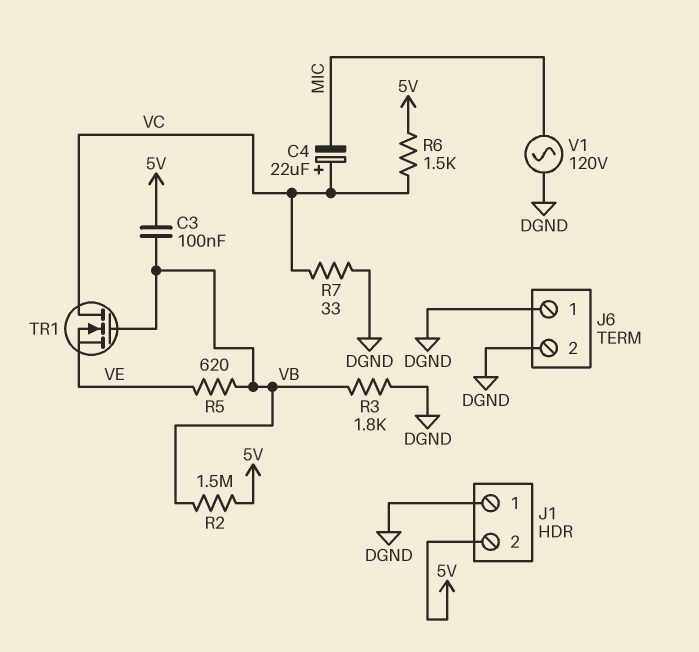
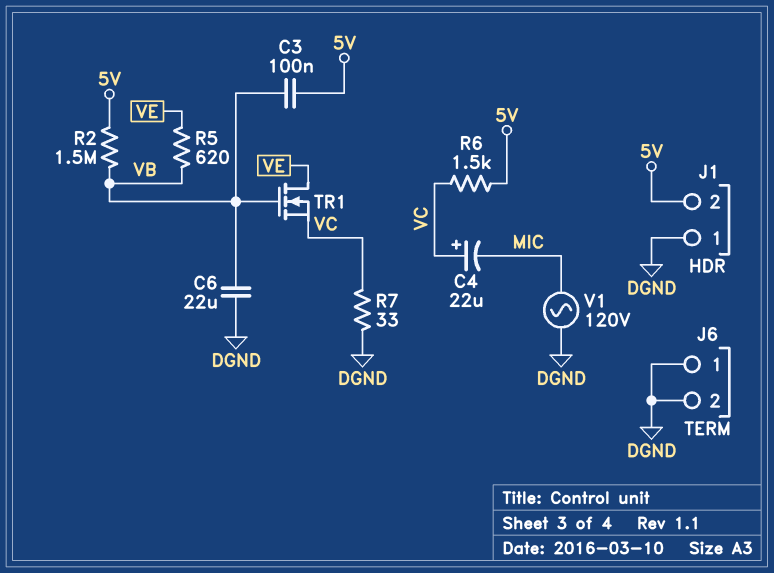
C6: none -> 22uF (DGND, VB)
R3: 1.8k (DGND, VB) -> none
TR1: NMOS (G VB, D VC, S VE) -> NMOS (G VB, D VE, S VC)

